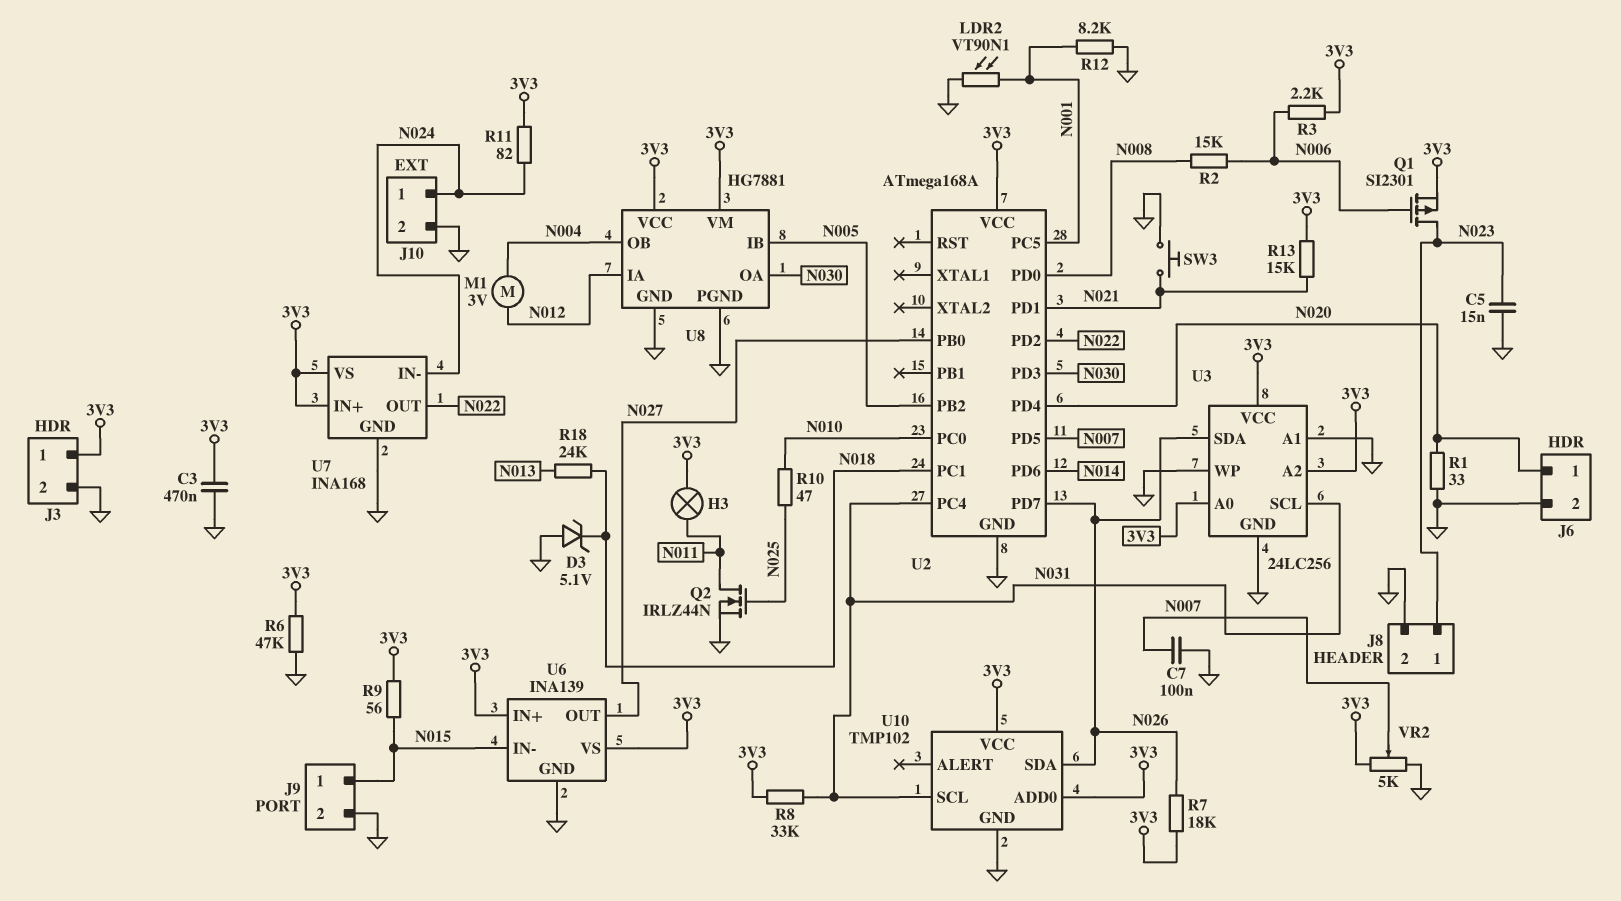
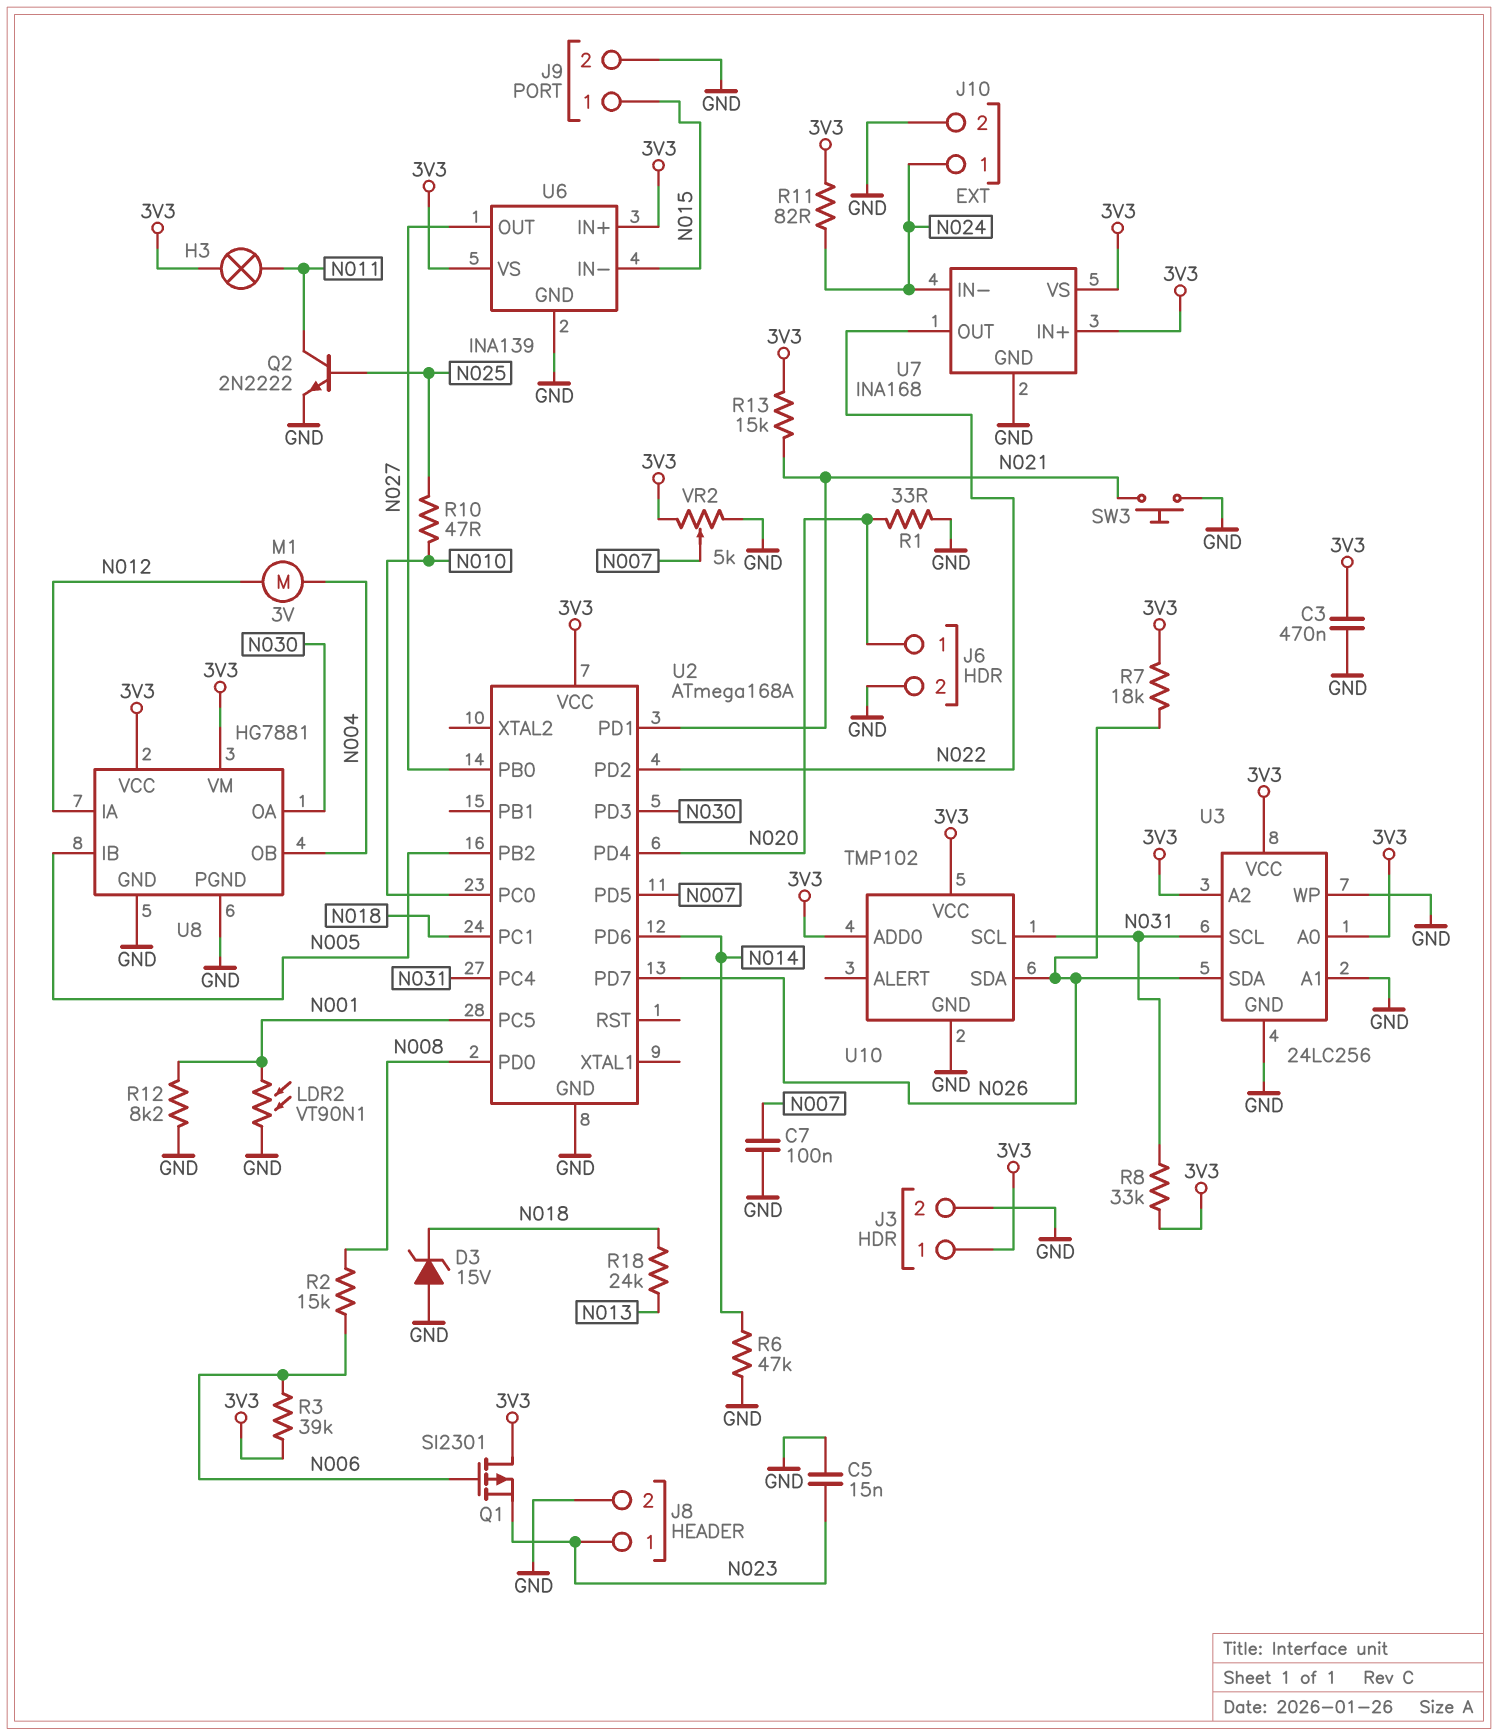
D3: zener 5.1V (A GND, K N018) -> zener 15V (A GND, K N018)
Q1: PMOS SI2301 (G N006, D N023, S 3V3) -> PMOS SI2301 (G N006, D 3V3, S N023)
Q2: NMOS IRLZ44N (G N025, D N011, S GND) -> NPN 2N2222 (B N025, C N011, E GND)
R3: 2.2k (3V3, N006) -> 39k (3V3, N006)
R6: 47k (3V3, GND) -> 47k (GND, N014)
R9: 56 (3V3, N015) -> none

